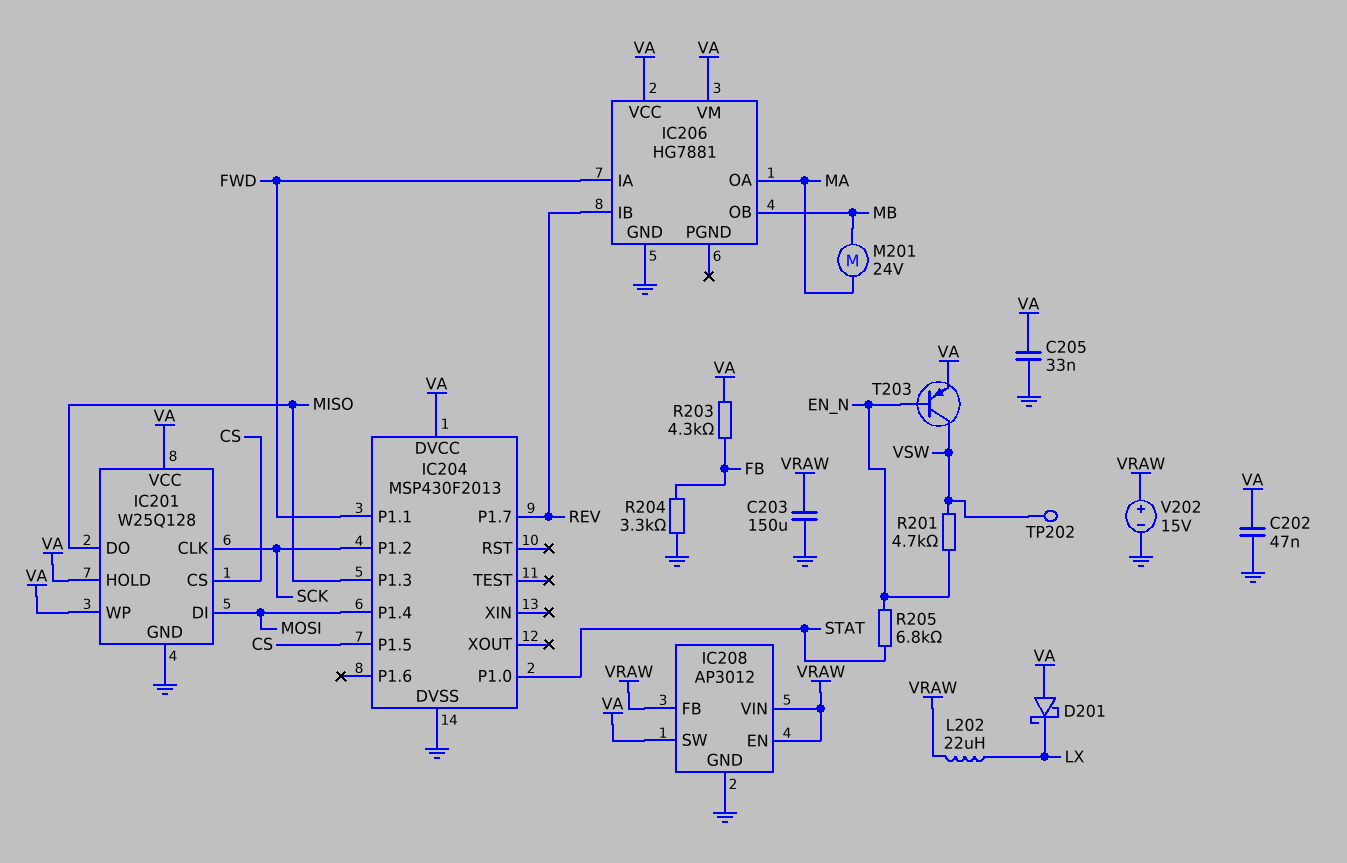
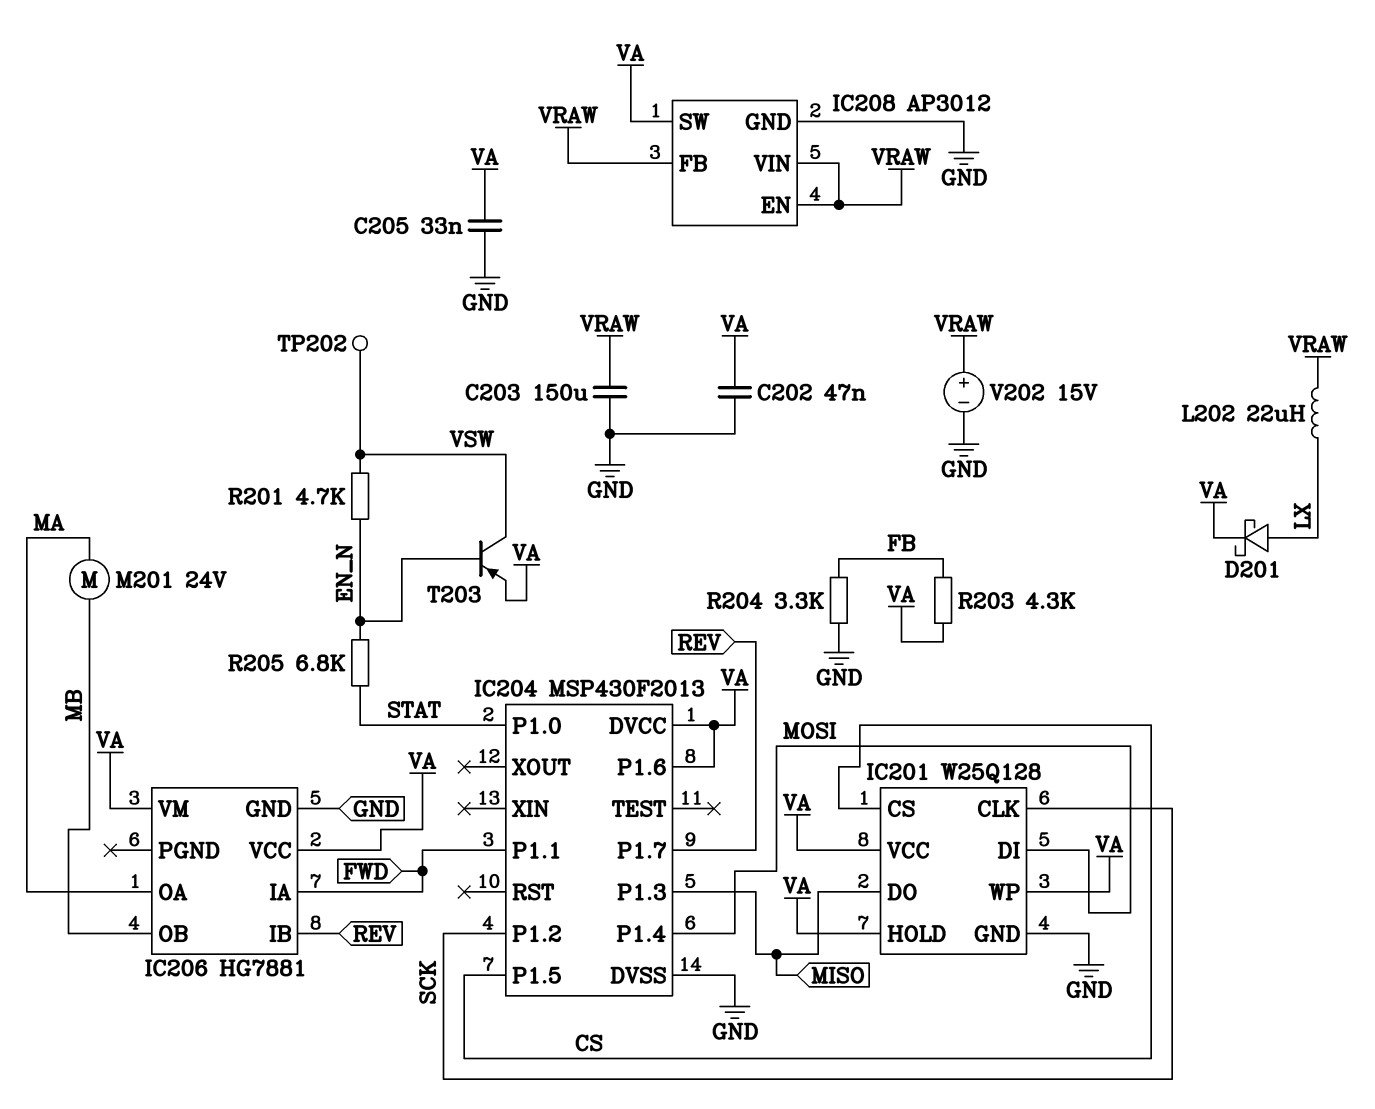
D201: schottky (A VA, K LX) -> schottky (A LX, K VA)
IC204 pin P1.6: none -> VA

